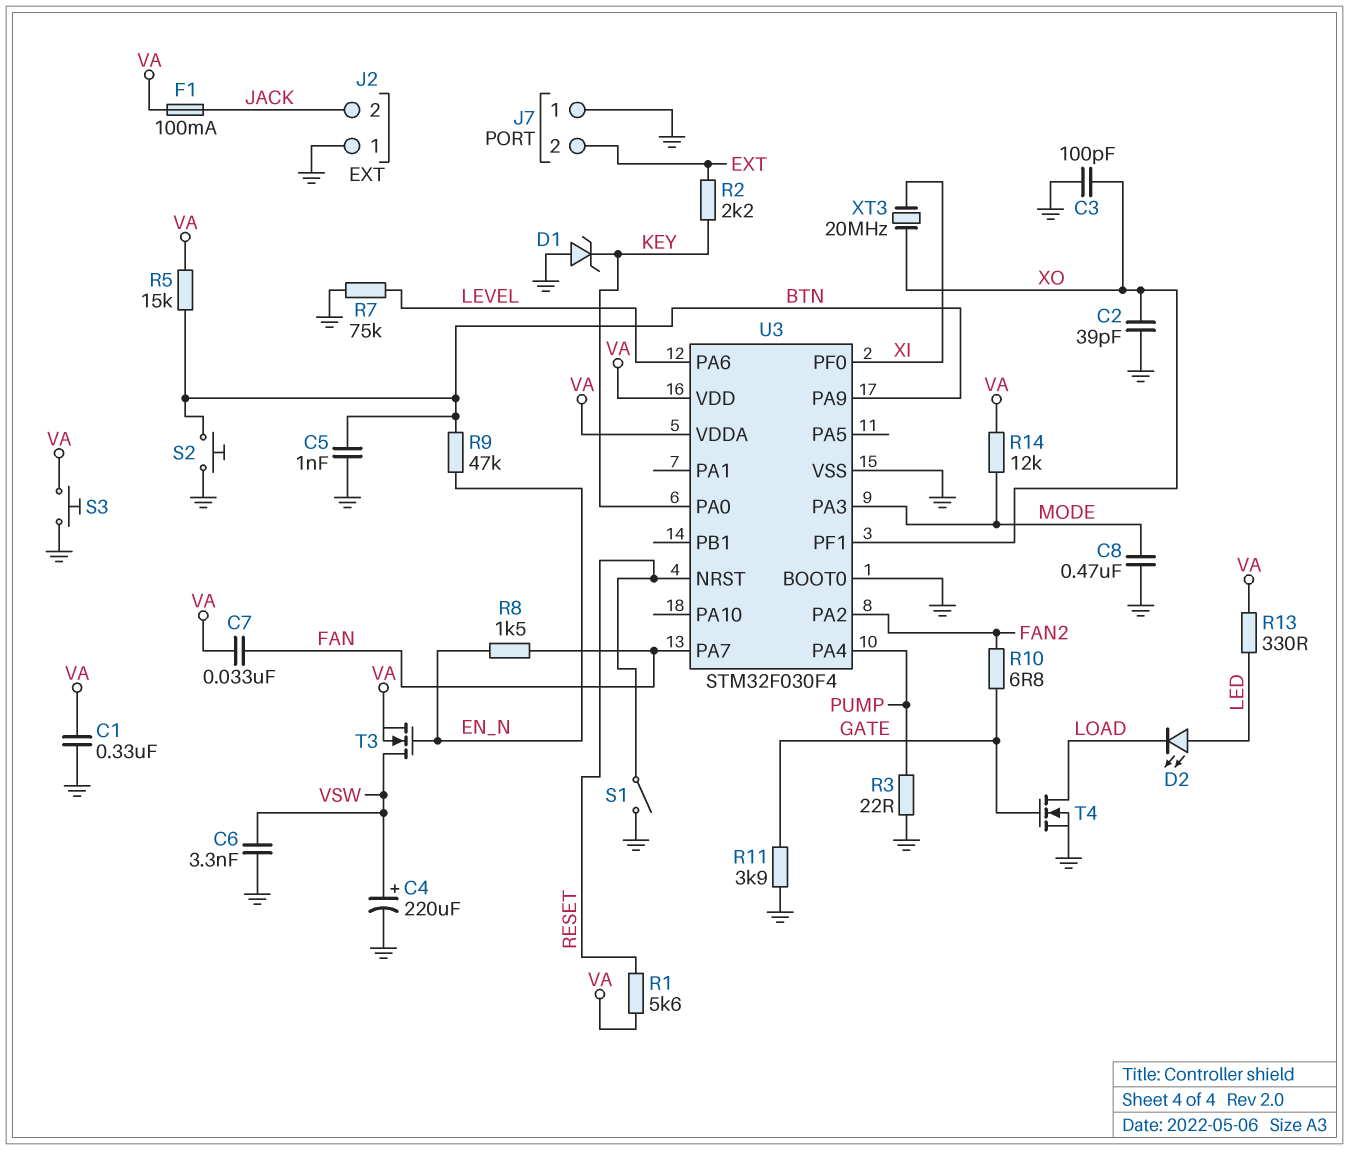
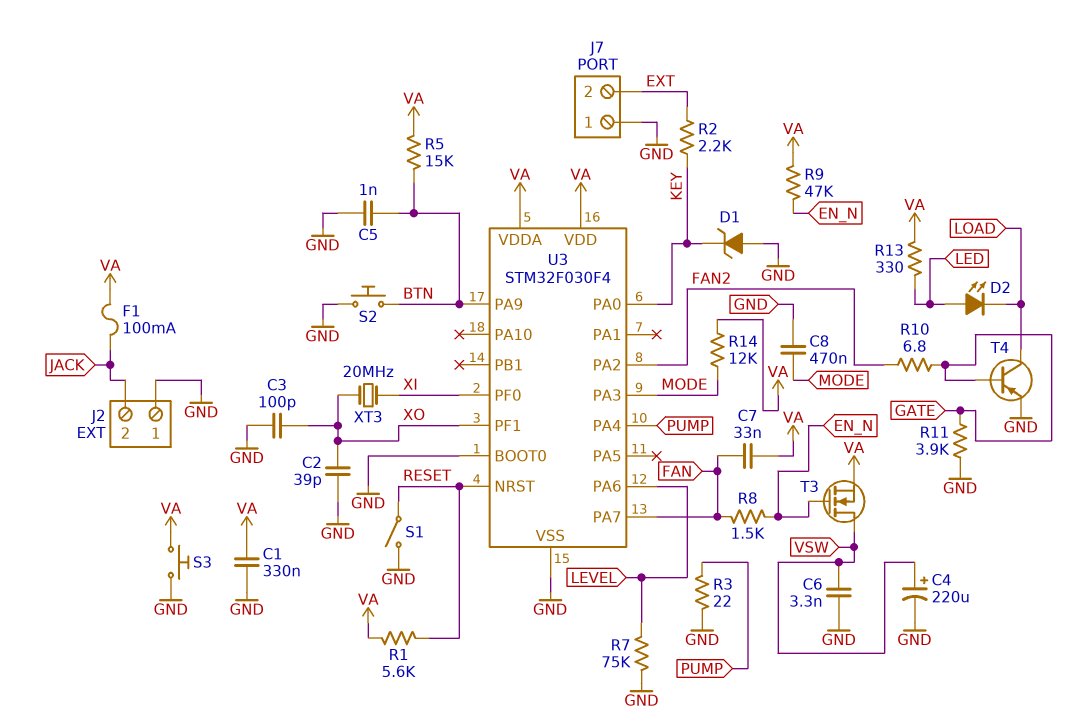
R9: 47k (BTN, EN_N) -> 47k (EN_N, VA)
T4: NMOS (G GATE, D LOAD, S GND) -> PNP (B GATE, C LOAD, E GND)

